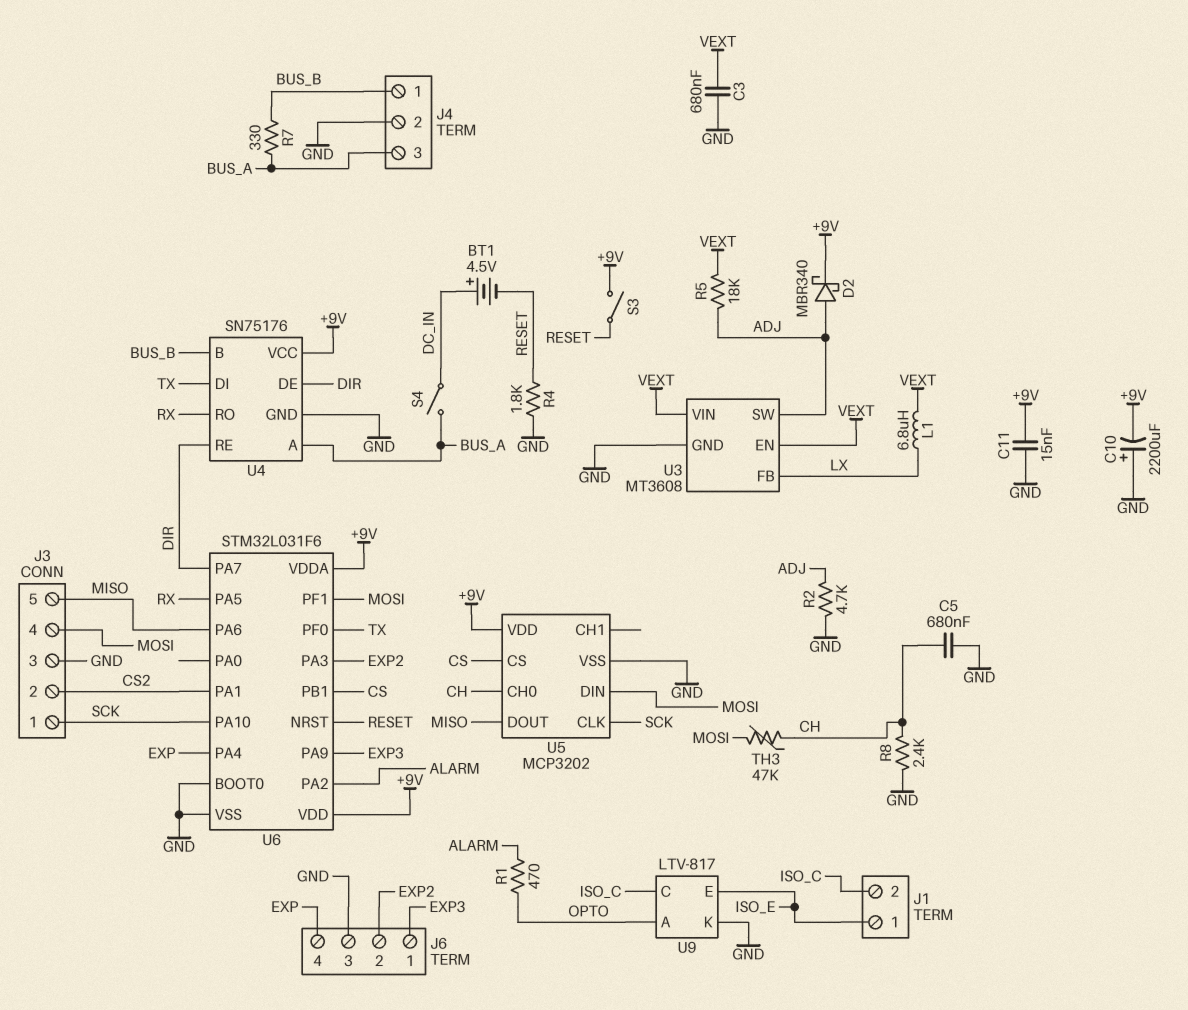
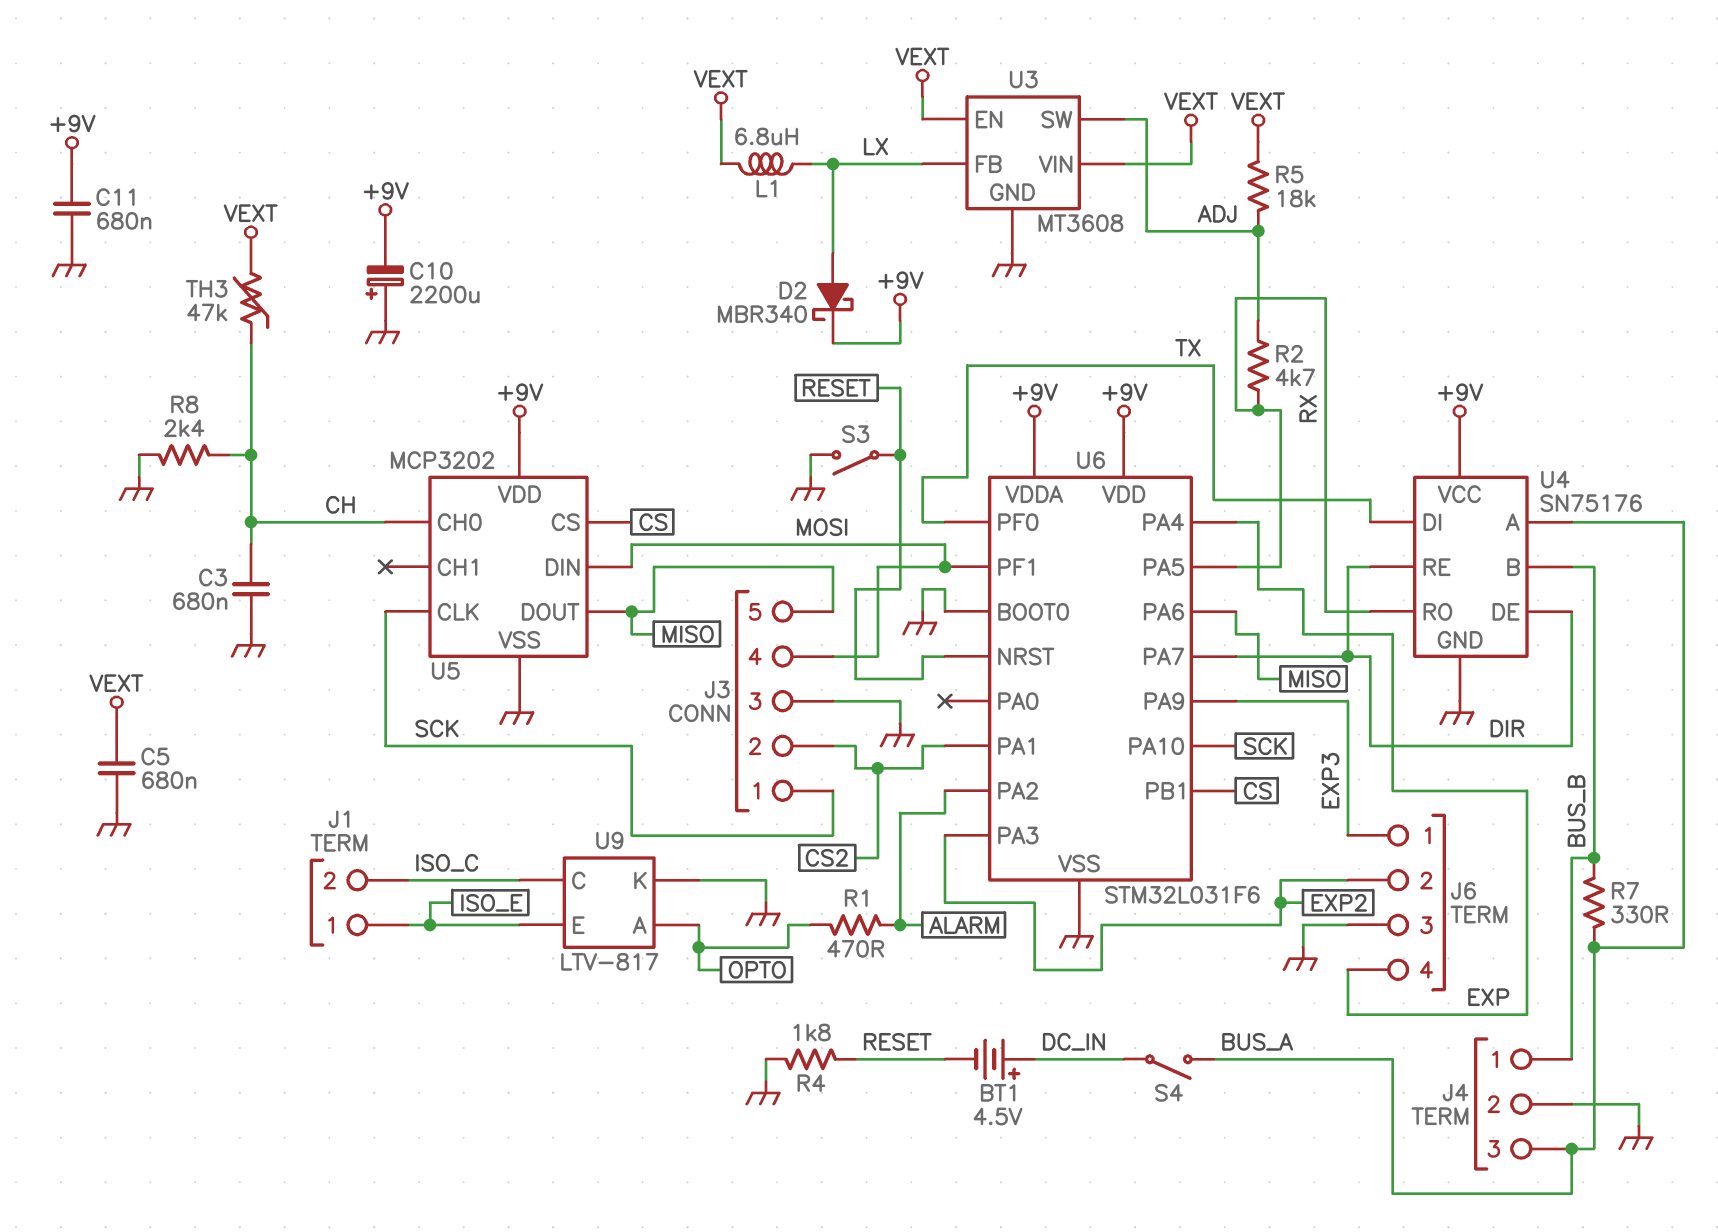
C3: 680nF (GND, VEXT) -> 680nF (CH, GND)
C5: 680nF (CH, GND) -> 680nF (GND, VEXT)
C11: 15nF (+9V, GND) -> 680nF (+9V, GND)
D2: schottky MBR340 (A ADJ, K +9V) -> schottky MBR340 (A LX, K +9V)
R2: 4.7k (ADJ, GND) -> 4.7k (ADJ, RX)
S3: switch (+9V, RESET) -> switch (GND, RESET)
TH3: 47k (CH, MOSI) -> 47k (CH, VEXT)

